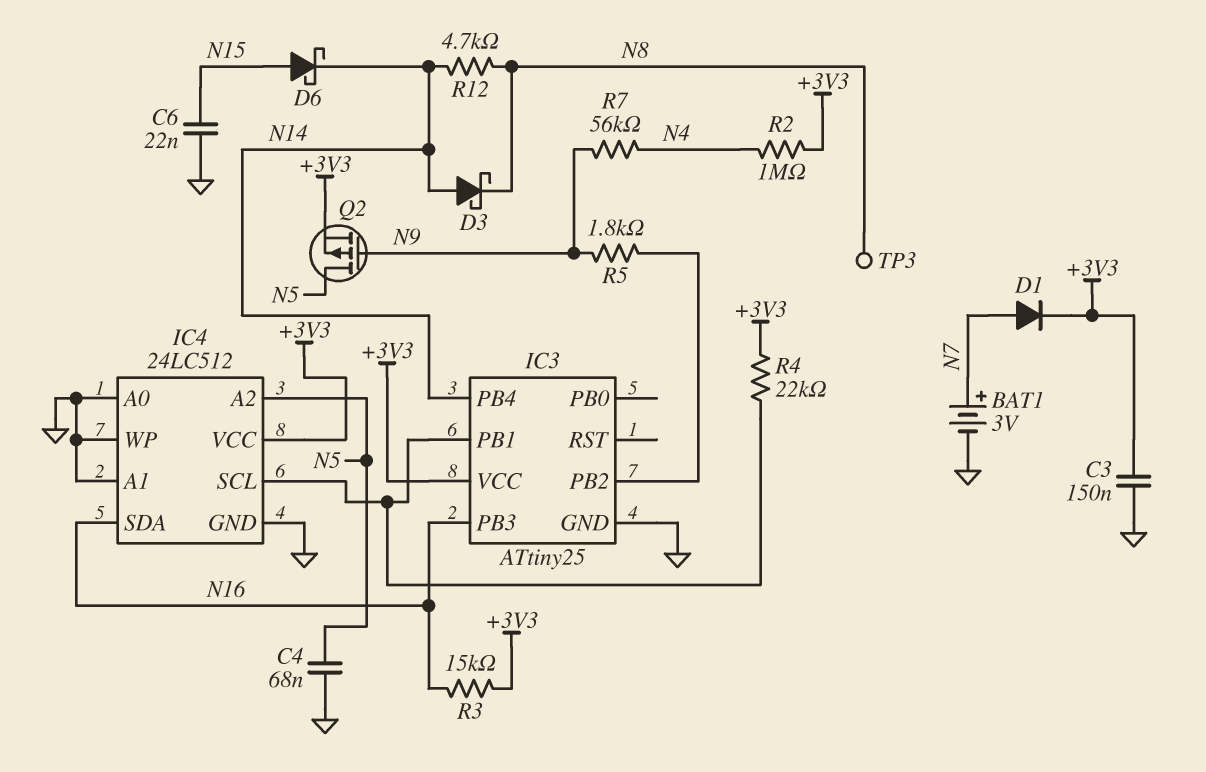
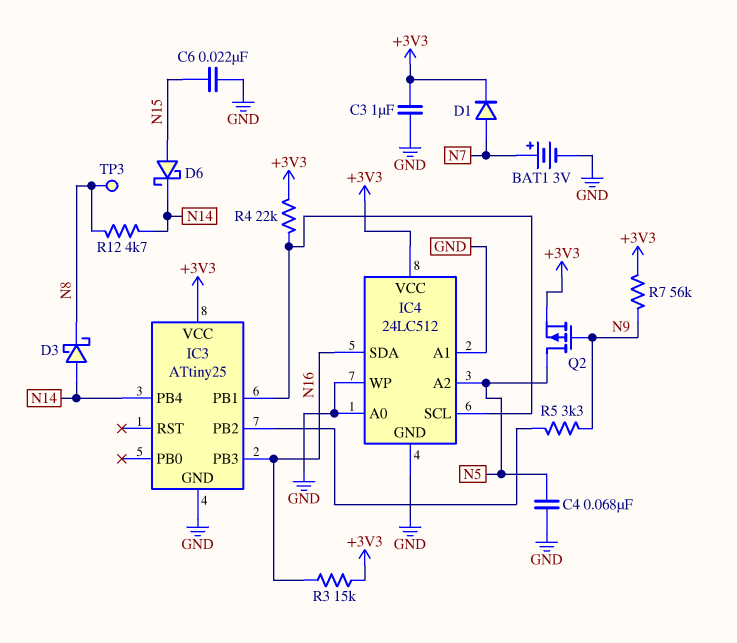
C3: 150nF (+3V3, GND) -> 1uF (+3V3, GND)
R2: 1M (+3V3, N4) -> none
R5: 1.8k (IC3/PB2, N9) -> 3.3k (IC3/PB2, N9)
R7: 56k (N4, N9) -> 56k (+3V3, N9)

